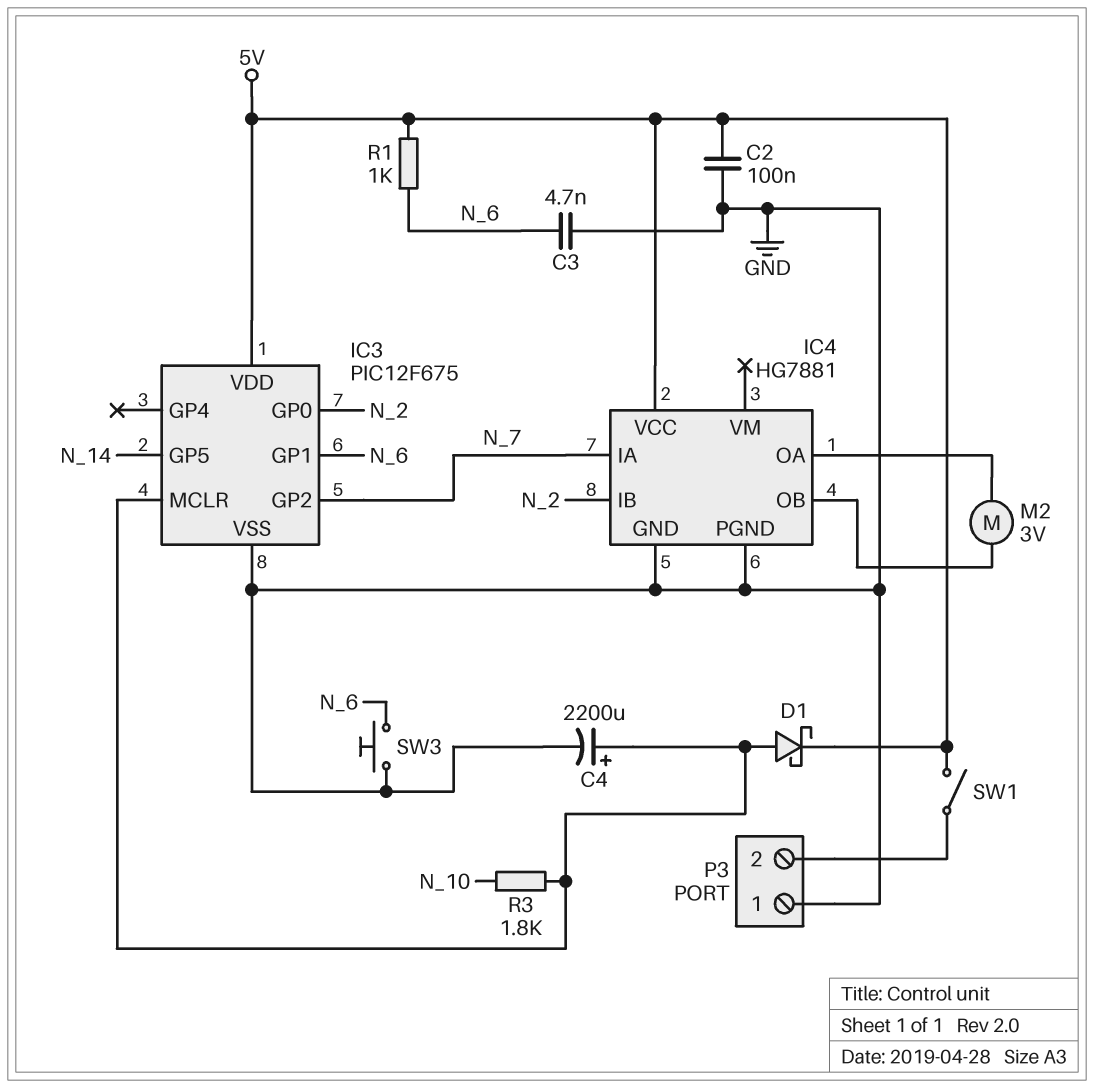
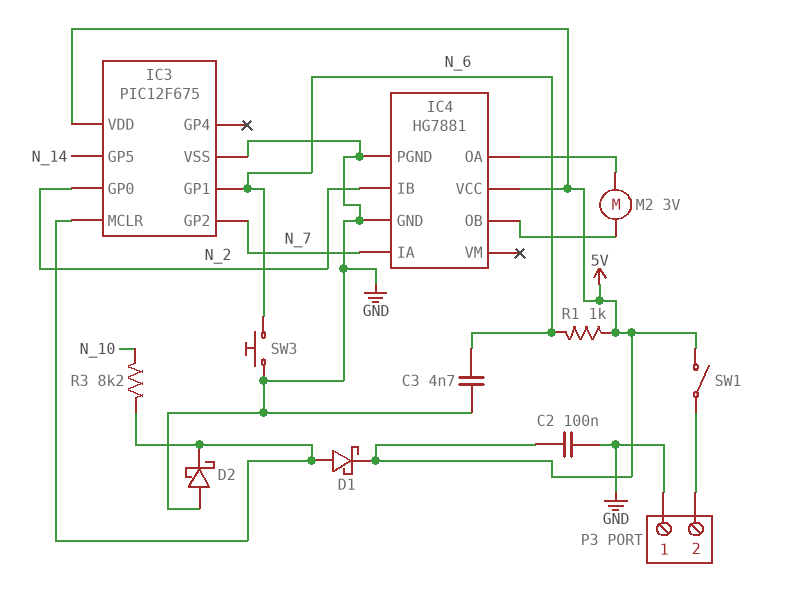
C4: 2200uF (plus IC3/MCLR, minus GND) -> none
D2: none -> schottky (A GND, K IC3/MCLR)
R3: 1.8k (IC3/MCLR, N_10) -> 8.2k (IC3/MCLR, N_10)

